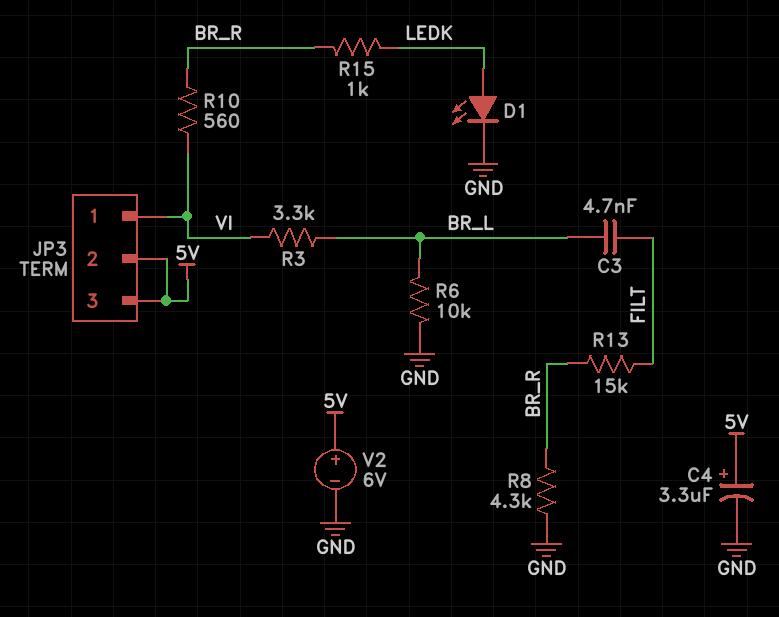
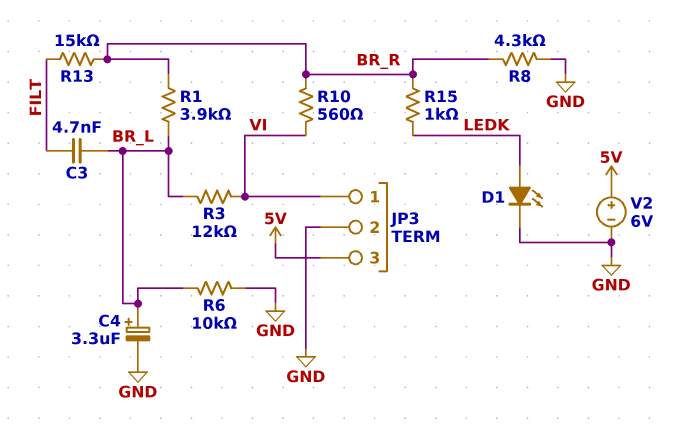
C4: 3.3uF (plus 5V, minus GND) -> 3.3uF (plus BR_L, minus GND)
JP3 pin 2: 5V -> GND
R1: none -> 3.9k (BR_L, BR_R)
R3: 3.3k (BR_L, VI) -> 12k (BR_L, VI)

